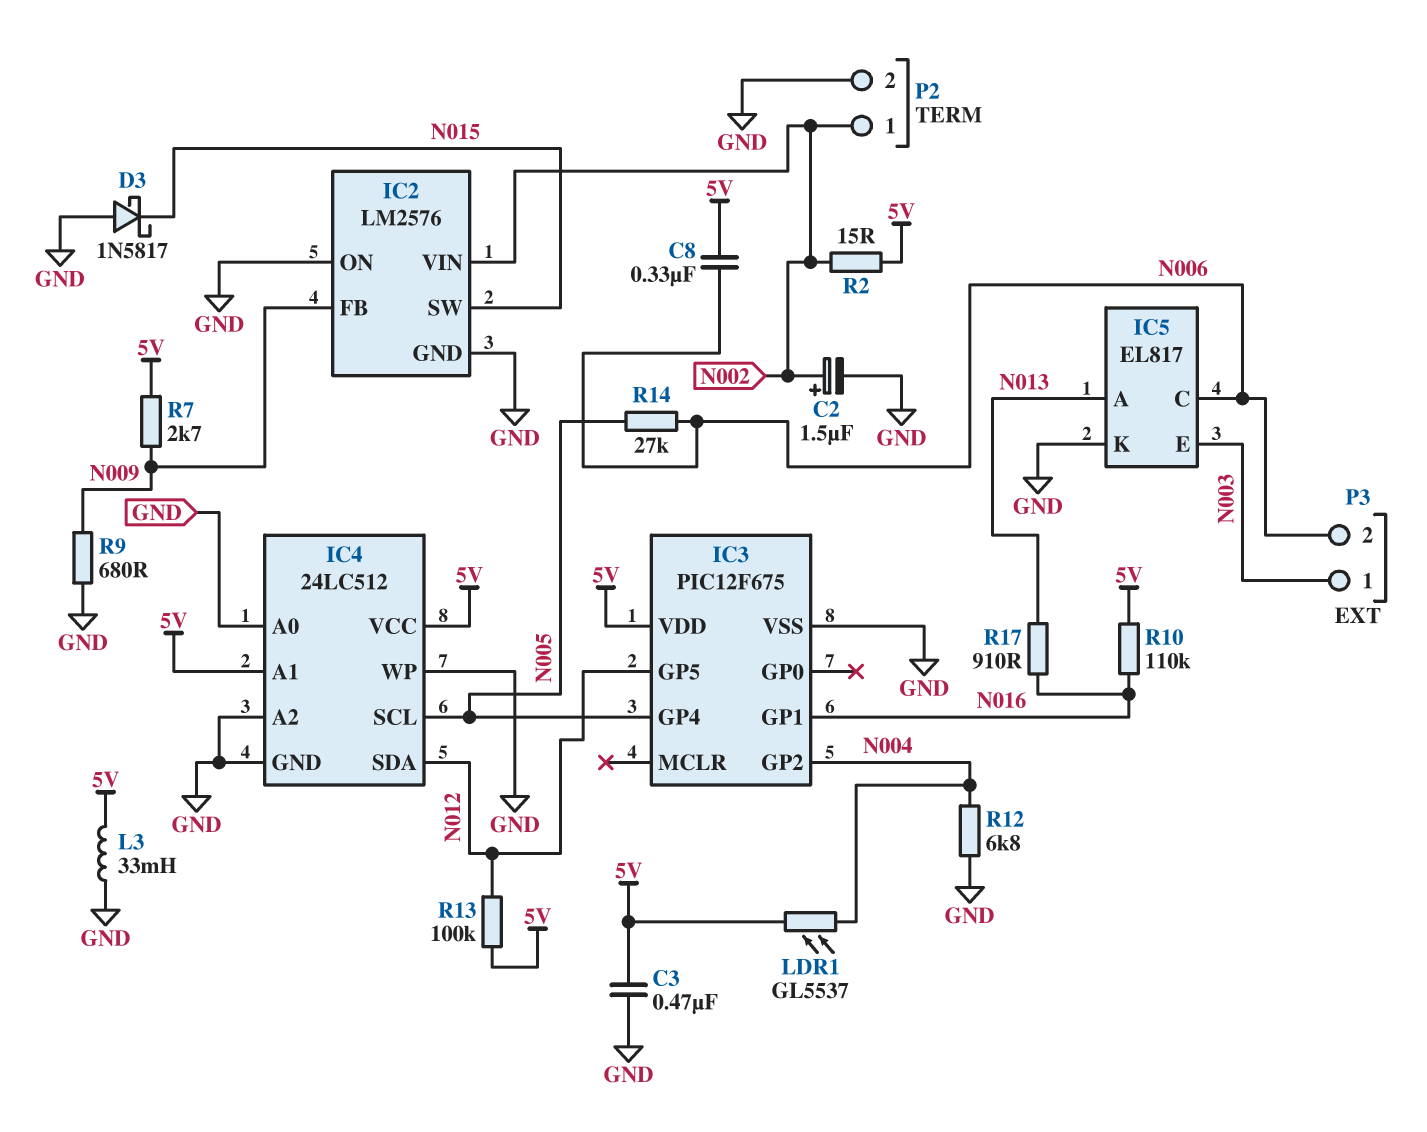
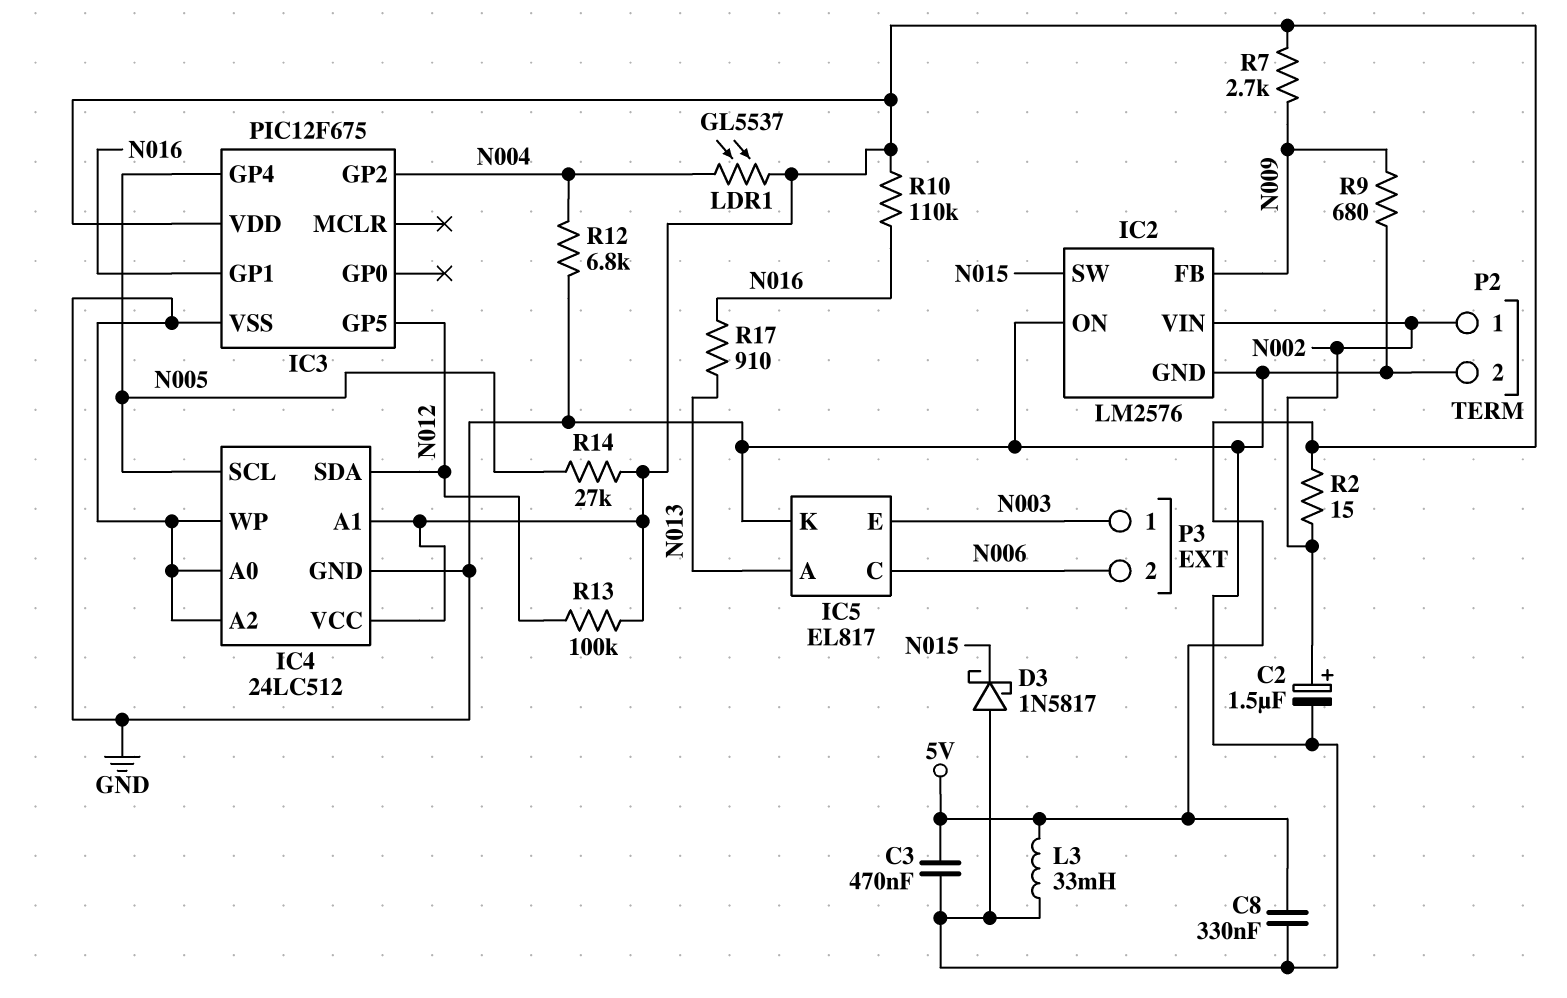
C8: 330nF (5V, N006) -> 330nF (5V, GND)
R14: 27k (N005, N006) -> 27k (5V, N005)

